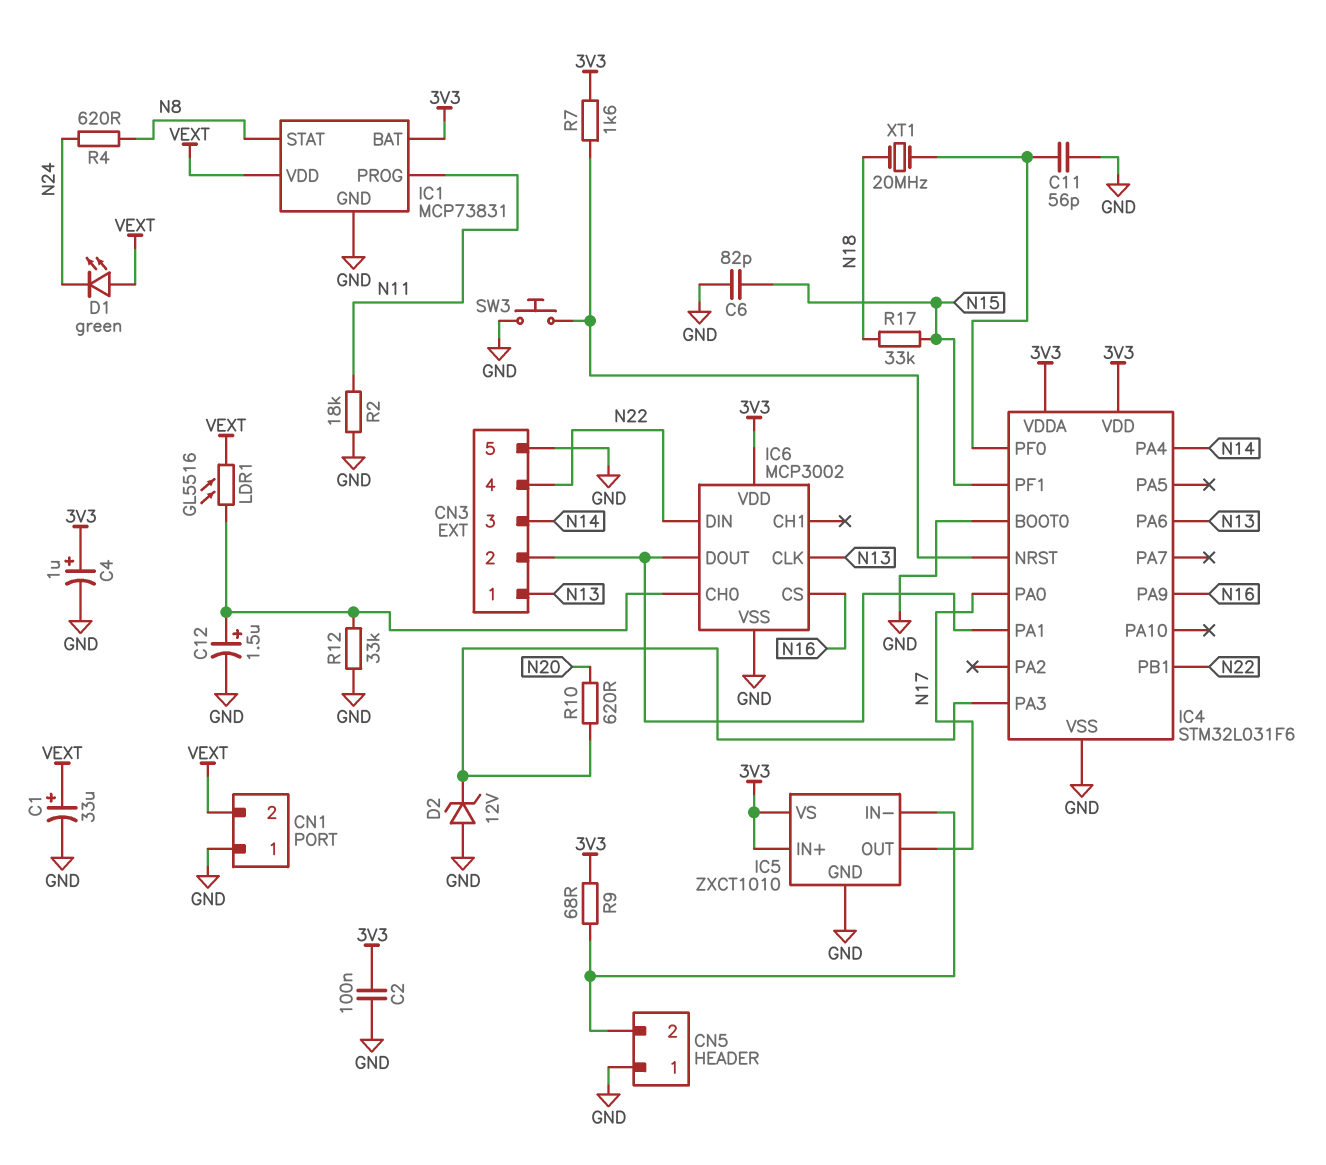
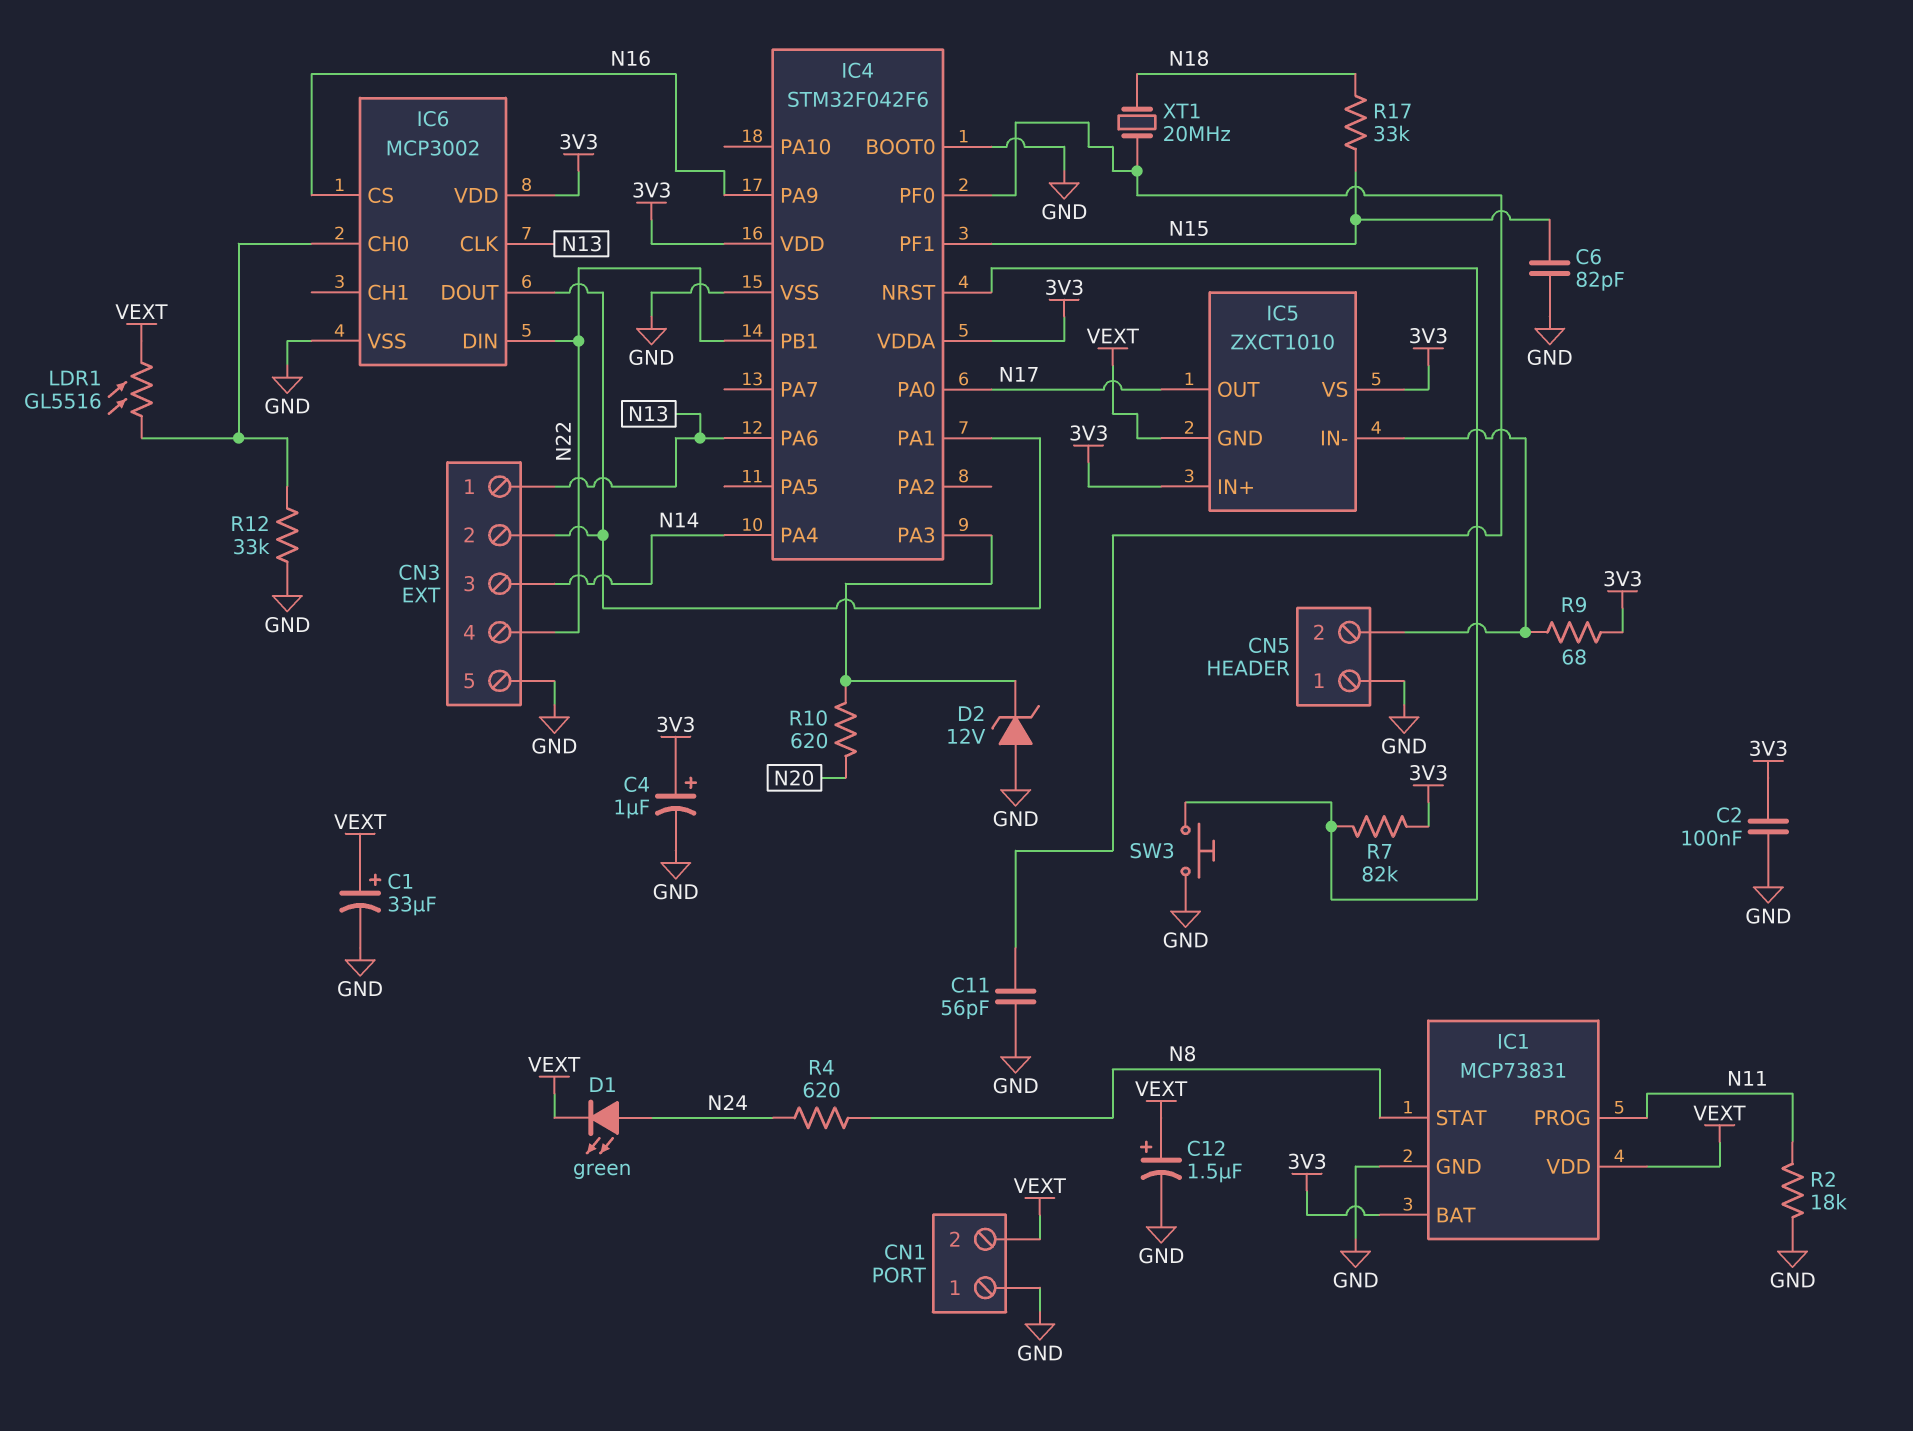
C12: 1.5uF (plus IC6/CH0, minus GND) -> 1.5uF (plus VEXT, minus GND)
D1: LED green (A VEXT, K N24) -> LED green (A N24, K VEXT)
IC4: STM32L031F6 -> STM32F042F6
IC5 pin GND: GND -> VEXT
R7: 1.6k (3V3, IC4/NRST) -> 82k (3V3, IC4/NRST)

